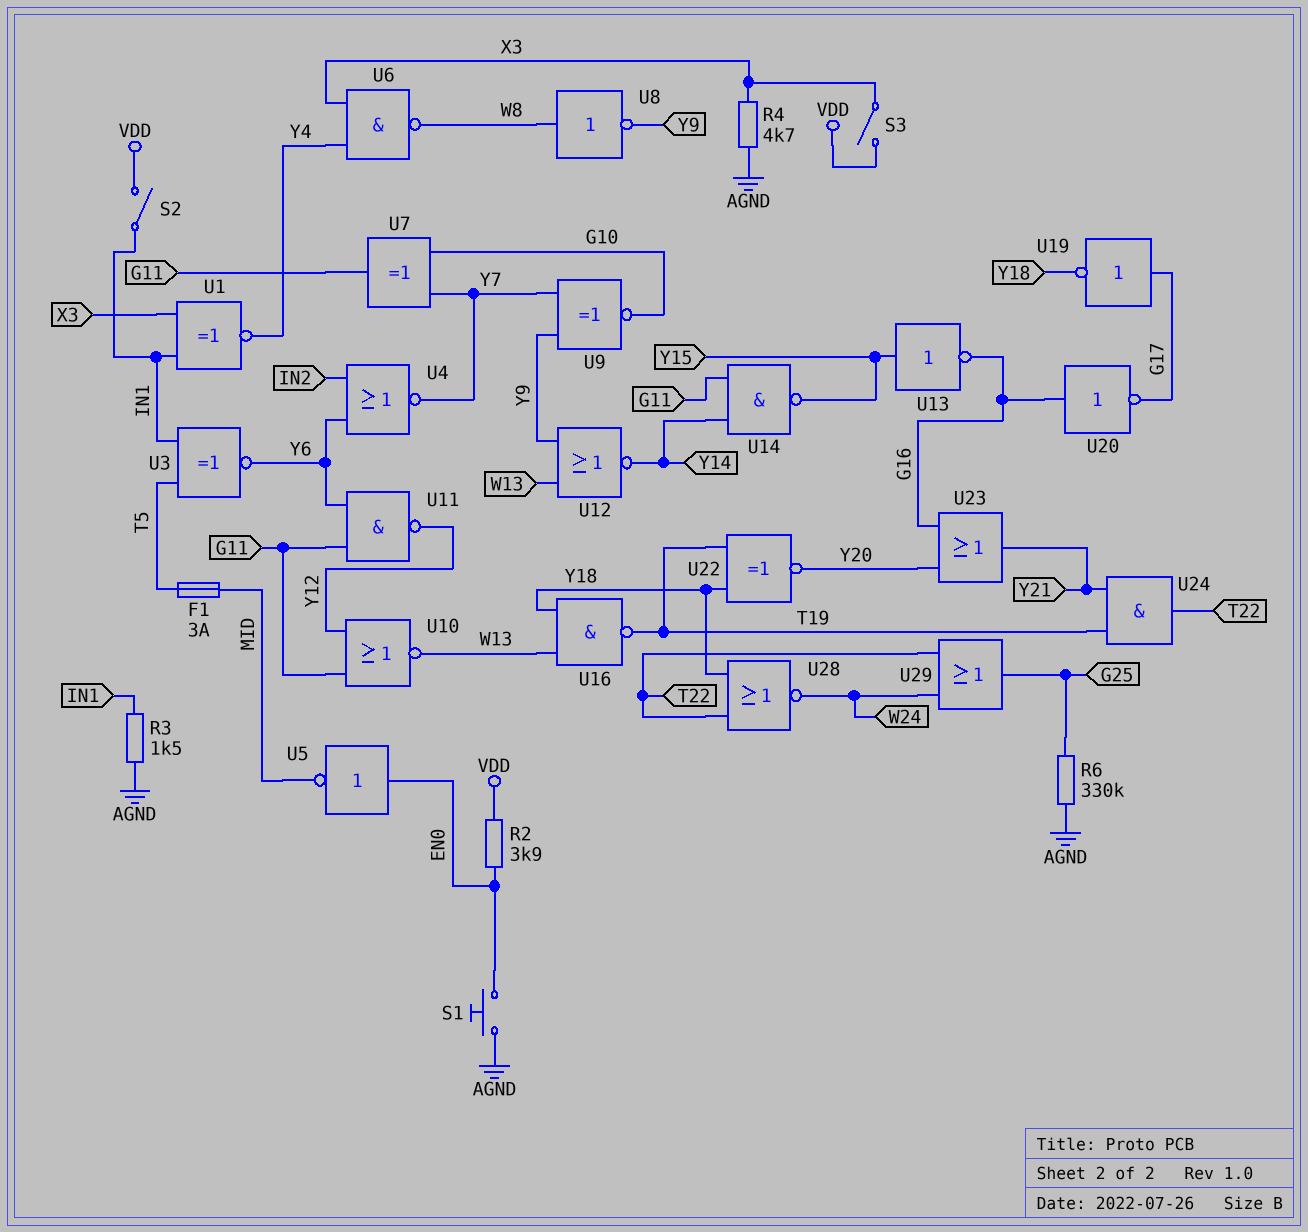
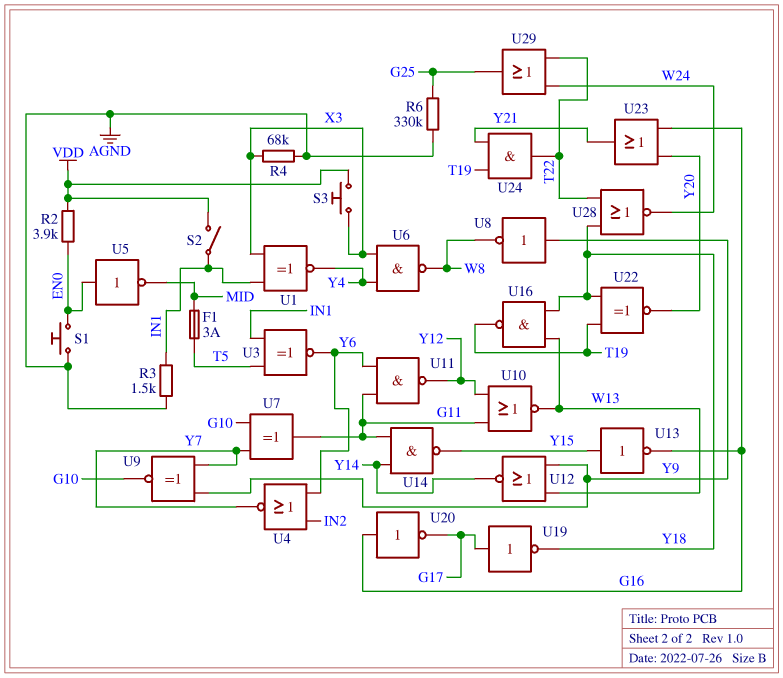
R4: 4.7k (AGND, X3) -> 68k (AGND, X3)
S3: switch (VDD, X3) -> button (VDD, X3)
U8: NOT (in W8, out Y9) -> NOT (in Y9, out W8)

